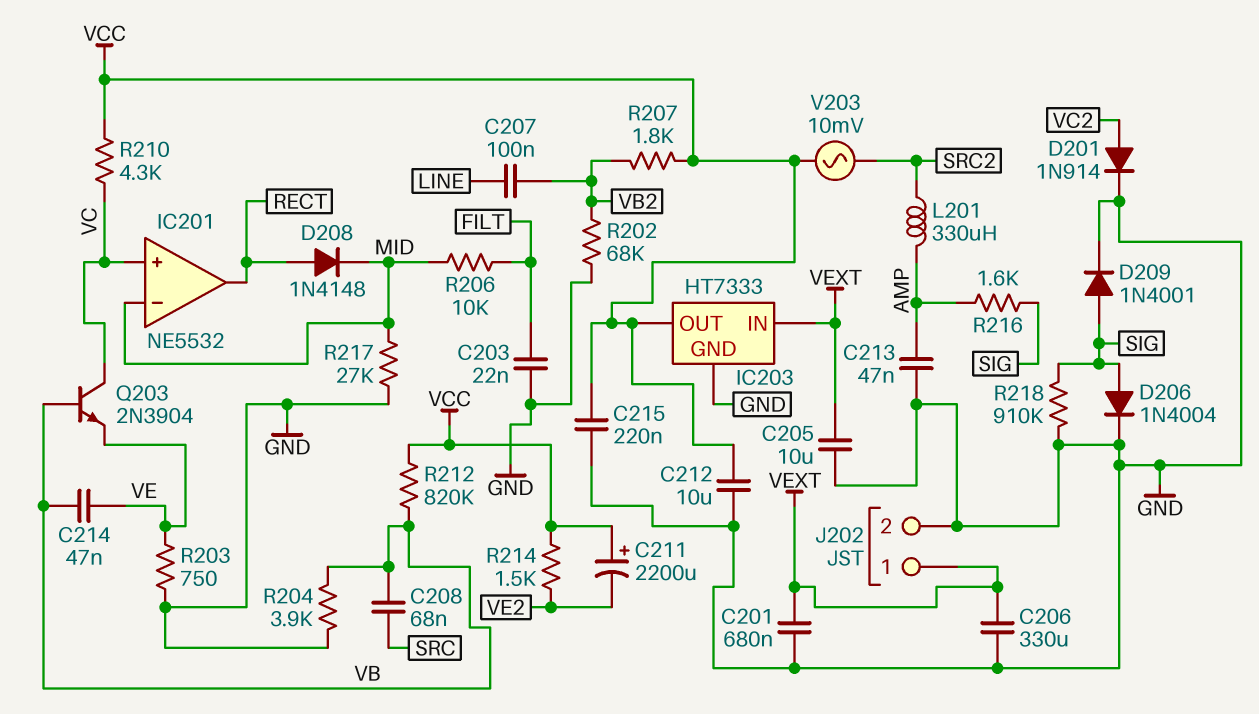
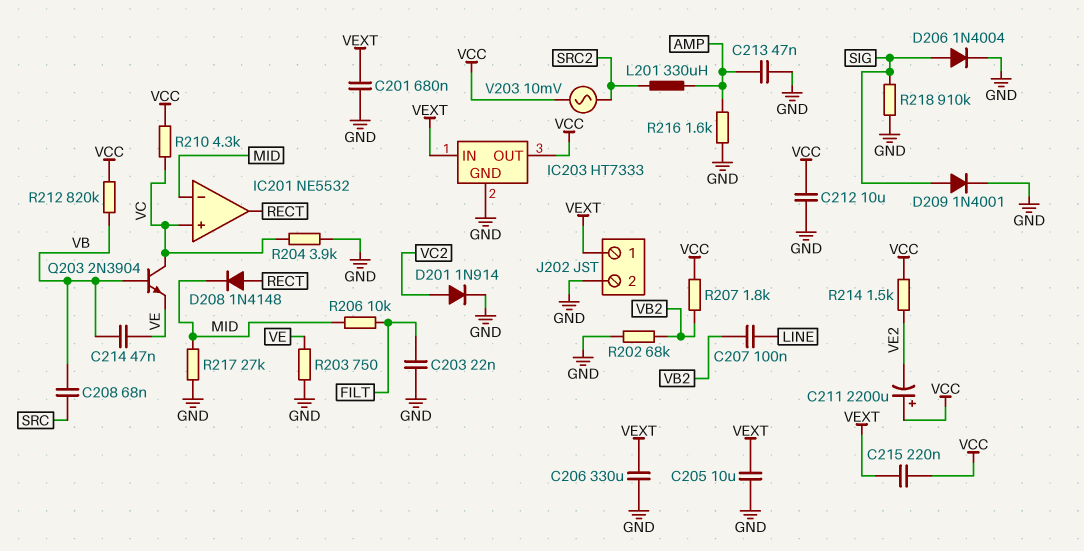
C215: 220nF (GND, VCC) -> 220nF (VCC, VEXT)
R204: 3.9k (GND, VB) -> 3.9k (GND, VC)
R216: 1.6k (AMP, SIG) -> 1.6k (AMP, GND)

